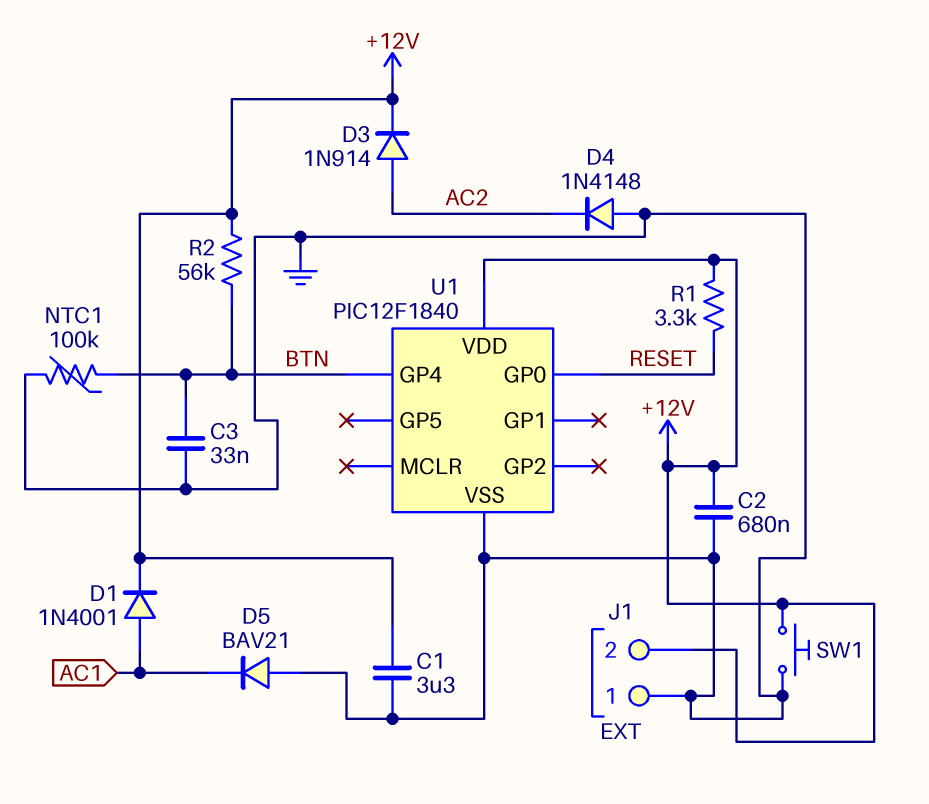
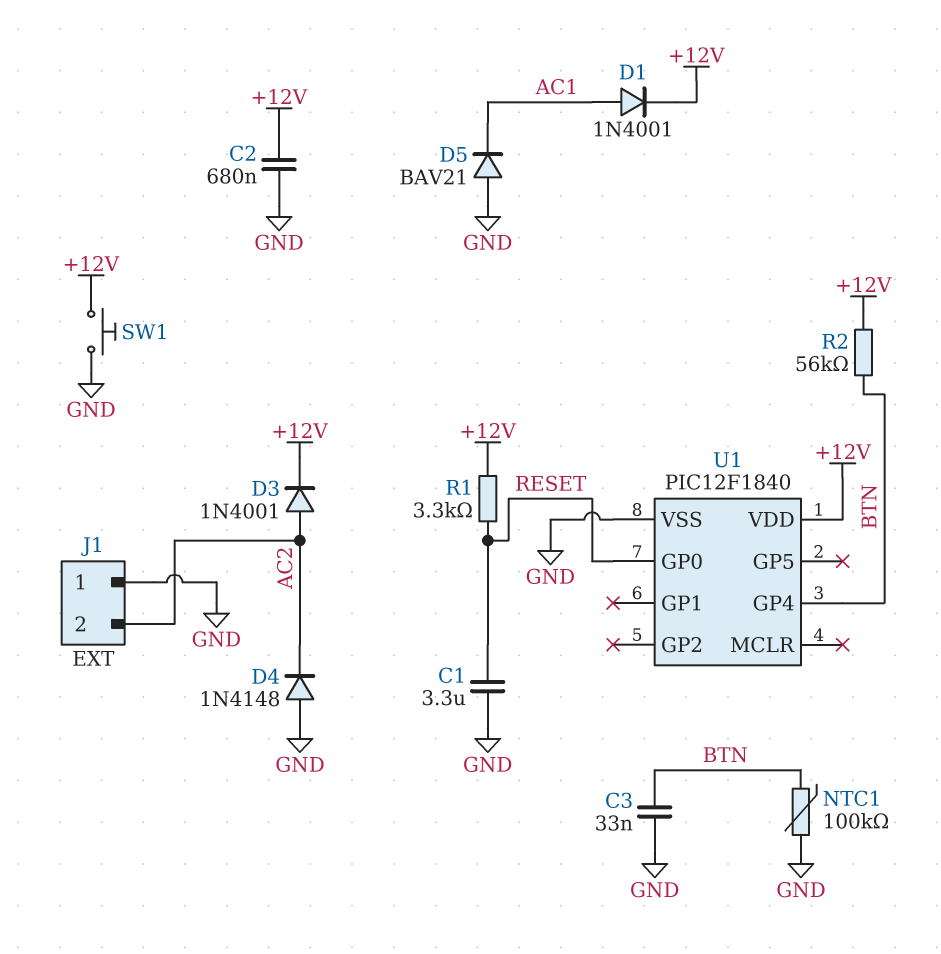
C1: 3.3uF (+12V, GND) -> 3.3uF (GND, RESET)
D3: diode 1N914 (A AC2, K +12V) -> diode 1N4001 (A AC2, K +12V)
J1 pin 2: +12V -> AC2

